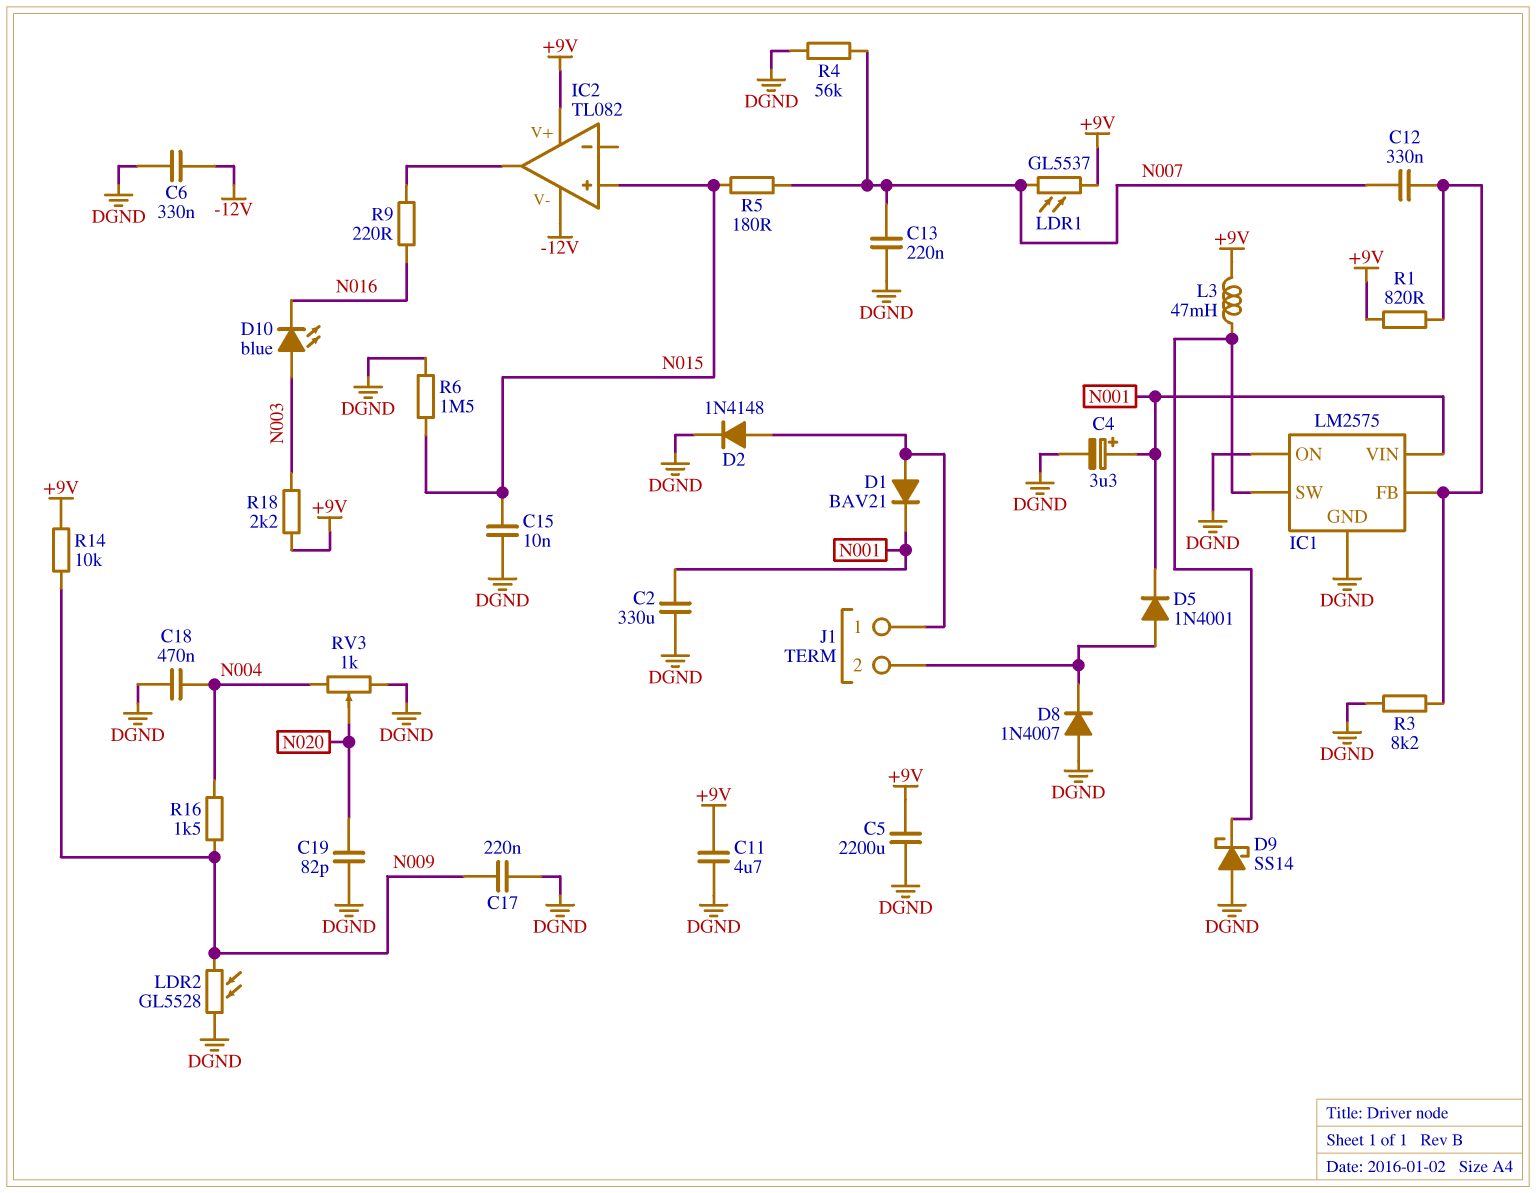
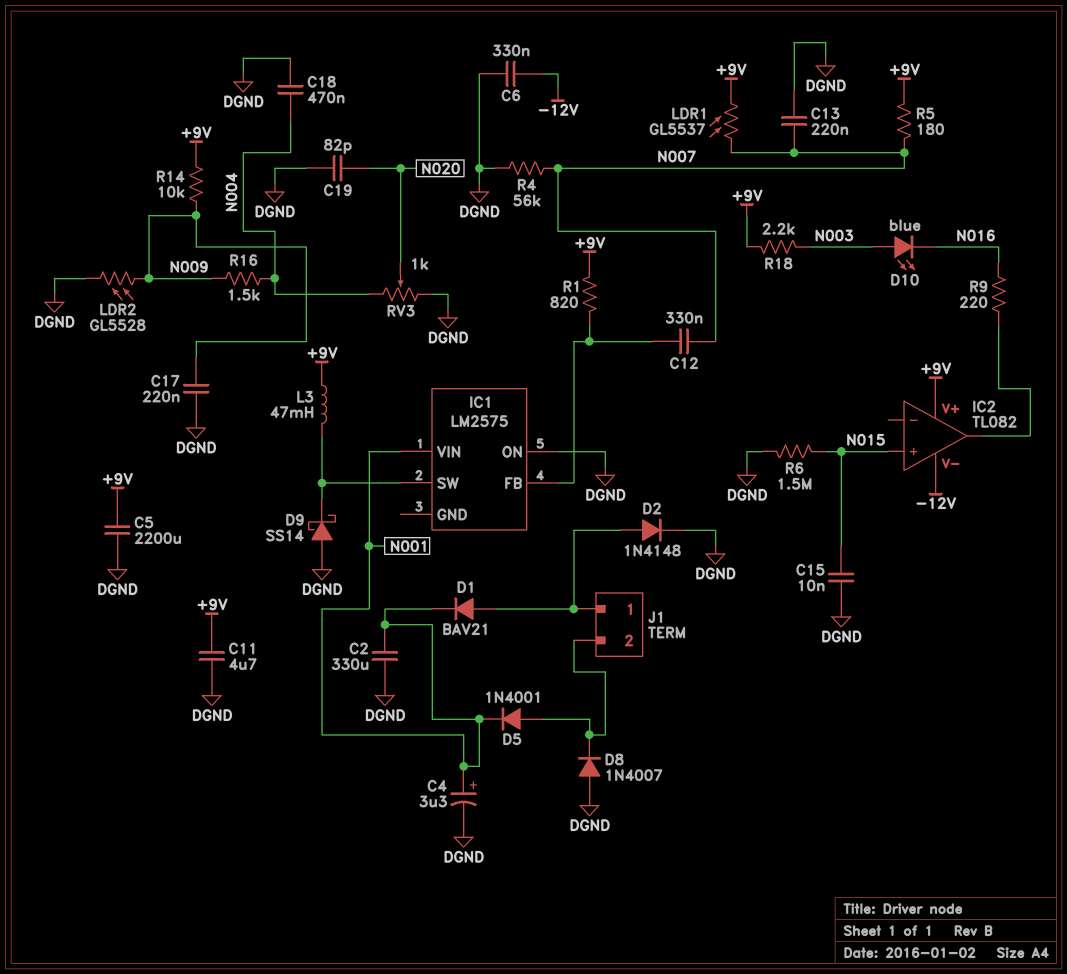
IC1 pin GND: DGND -> none
R3: 8.2k (DGND, IC1/FB) -> none
R5: 180 (N007, N015) -> 180 (+9V, N007)

